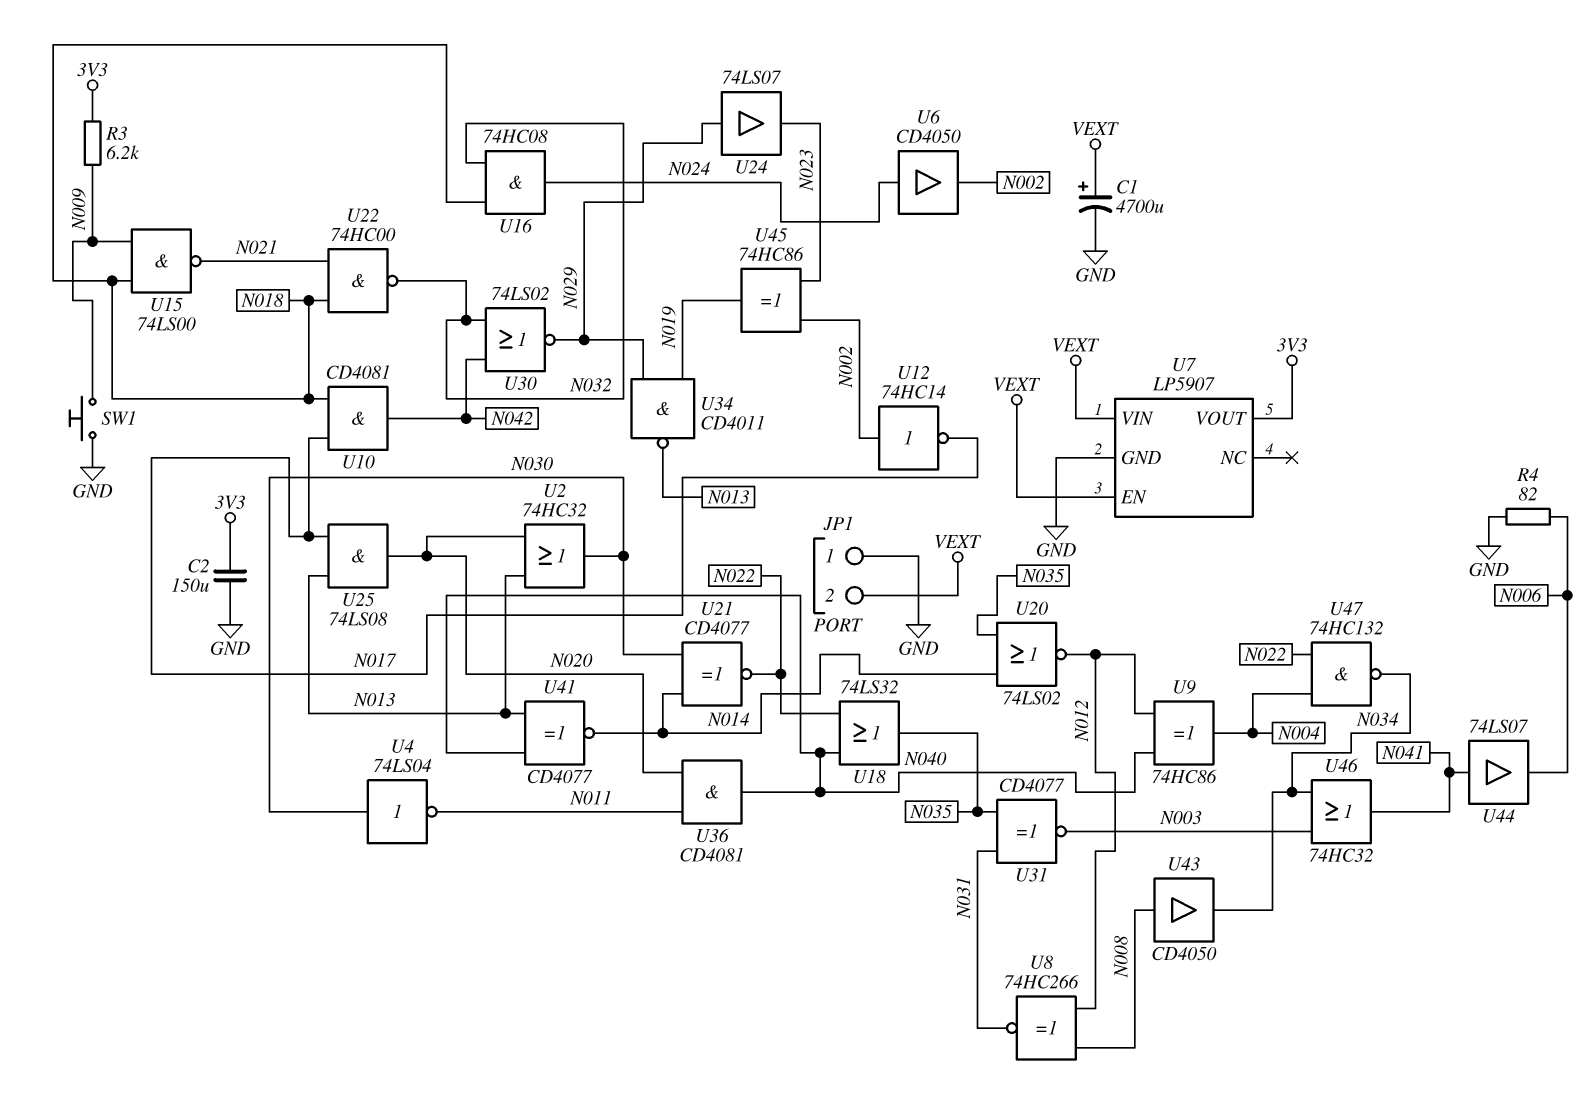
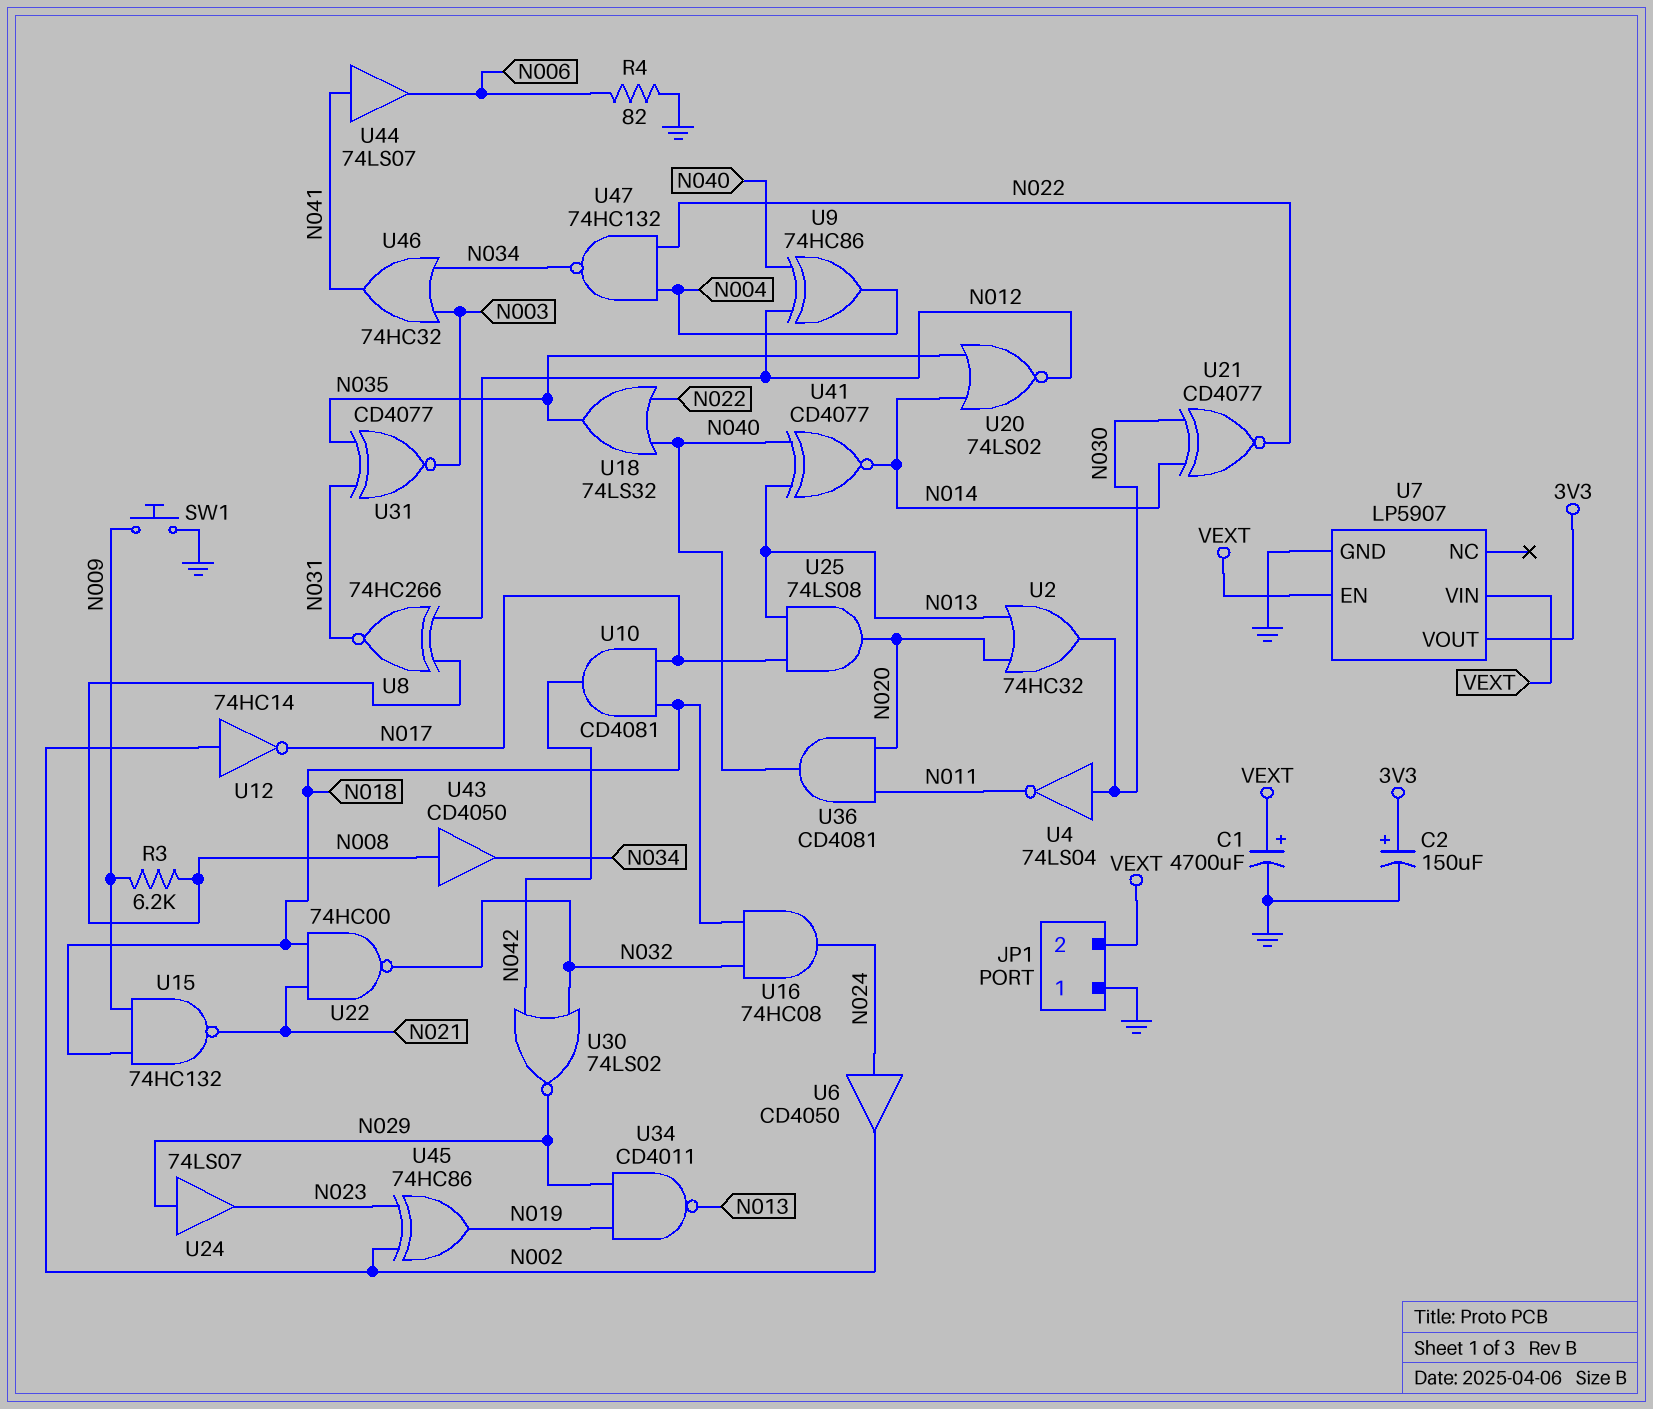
C2: 150uF (3V3, GND) -> 150uF (plus 3V3, minus GND)
R3: 6.2k (3V3, N009) -> 6.2k (N008, N009)
U15: NAND 74LS00 (in N009, in N018, out N021) -> NAND 74HC132 (in N009, in N018, out N021)

